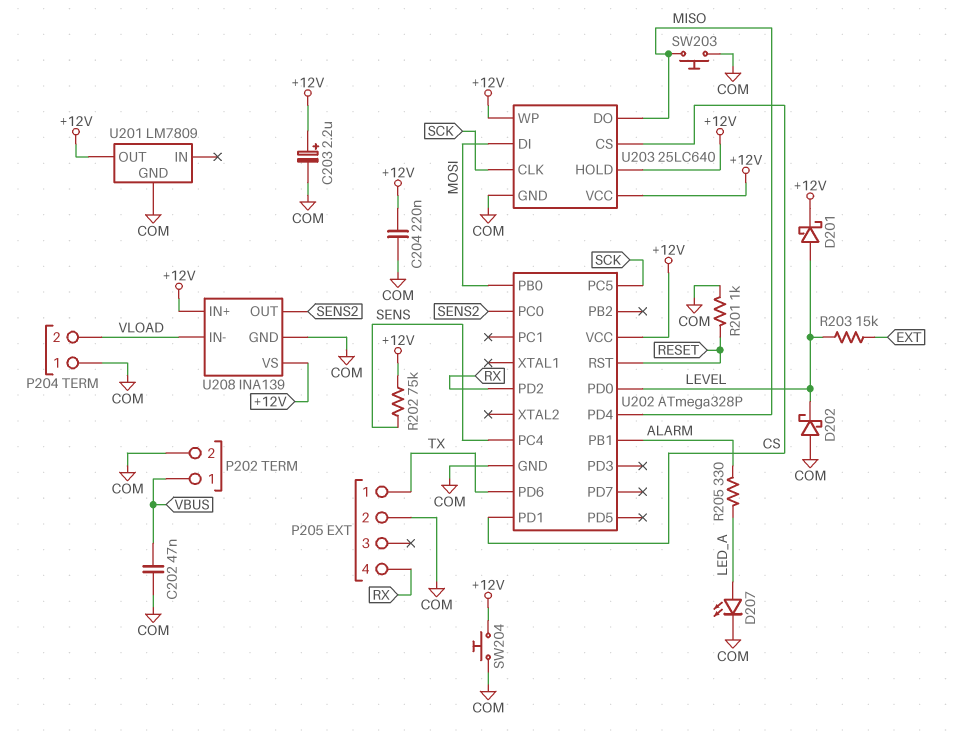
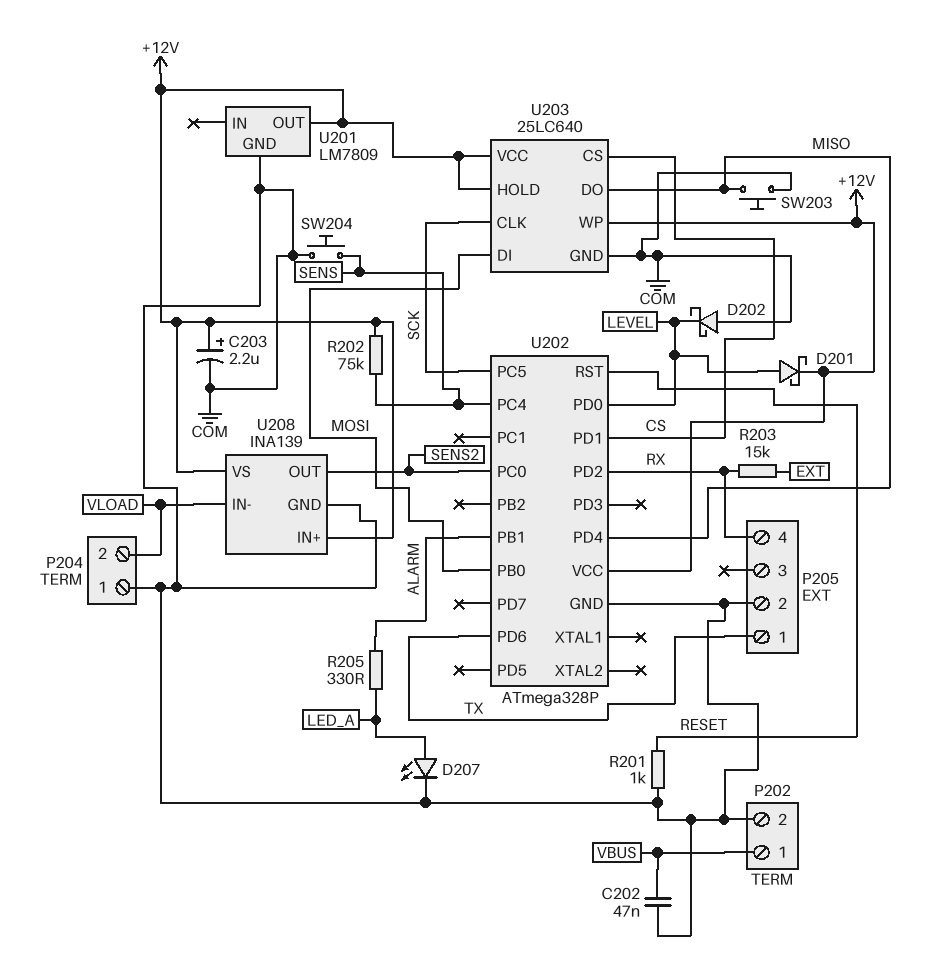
C204: 220nF (+12V, COM) -> none
R203: 15k (EXT, LEVEL) -> 15k (EXT, RX)
SW204: button (+12V, COM) -> button (COM, SENS)

